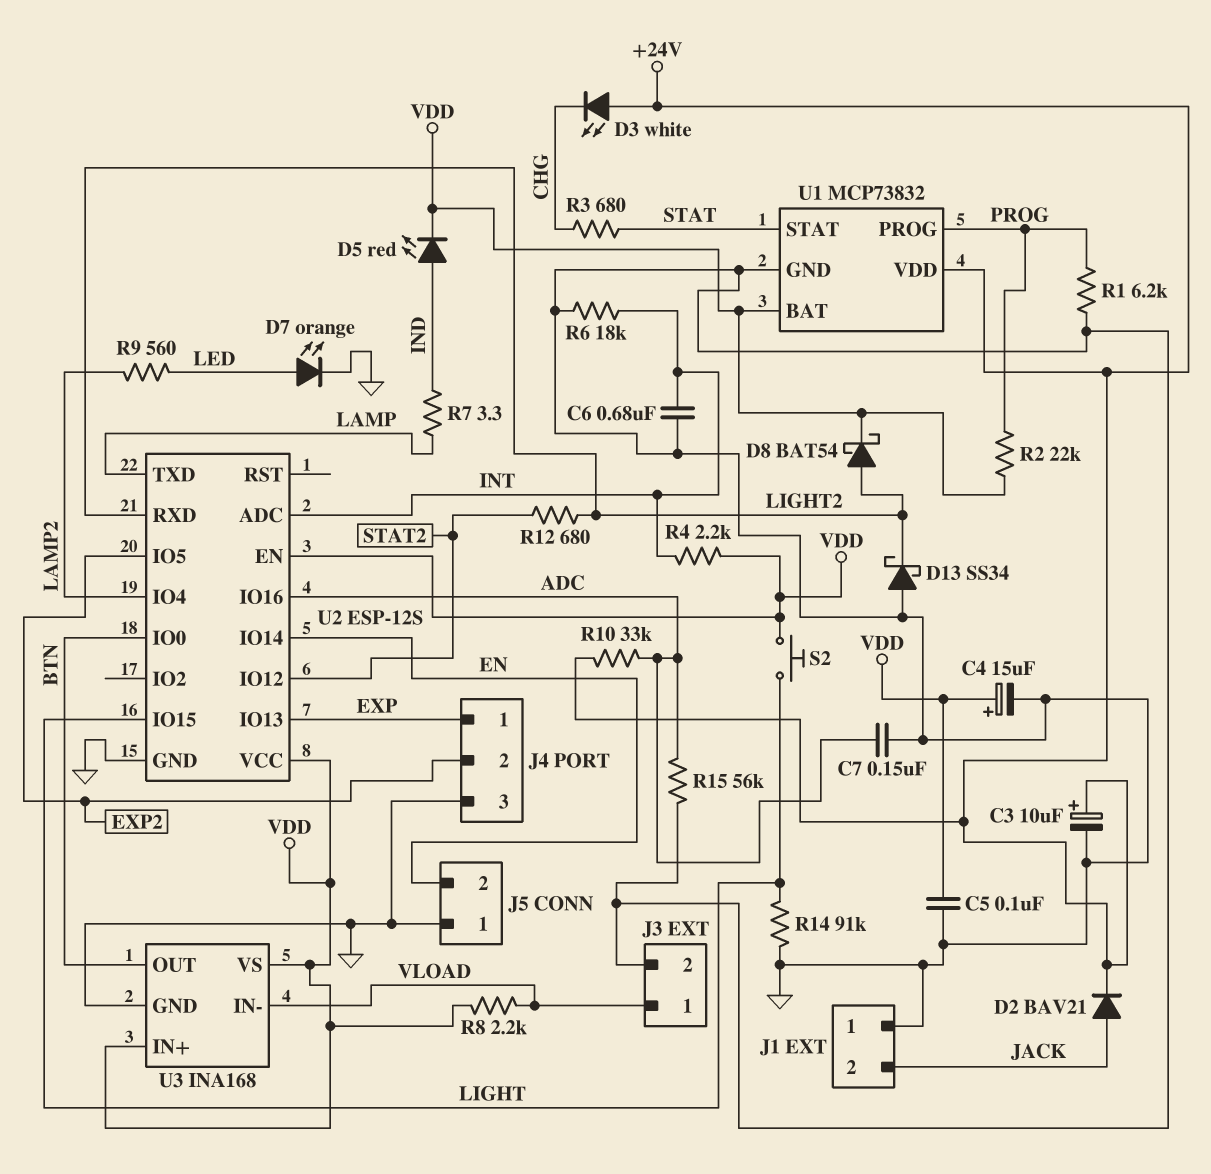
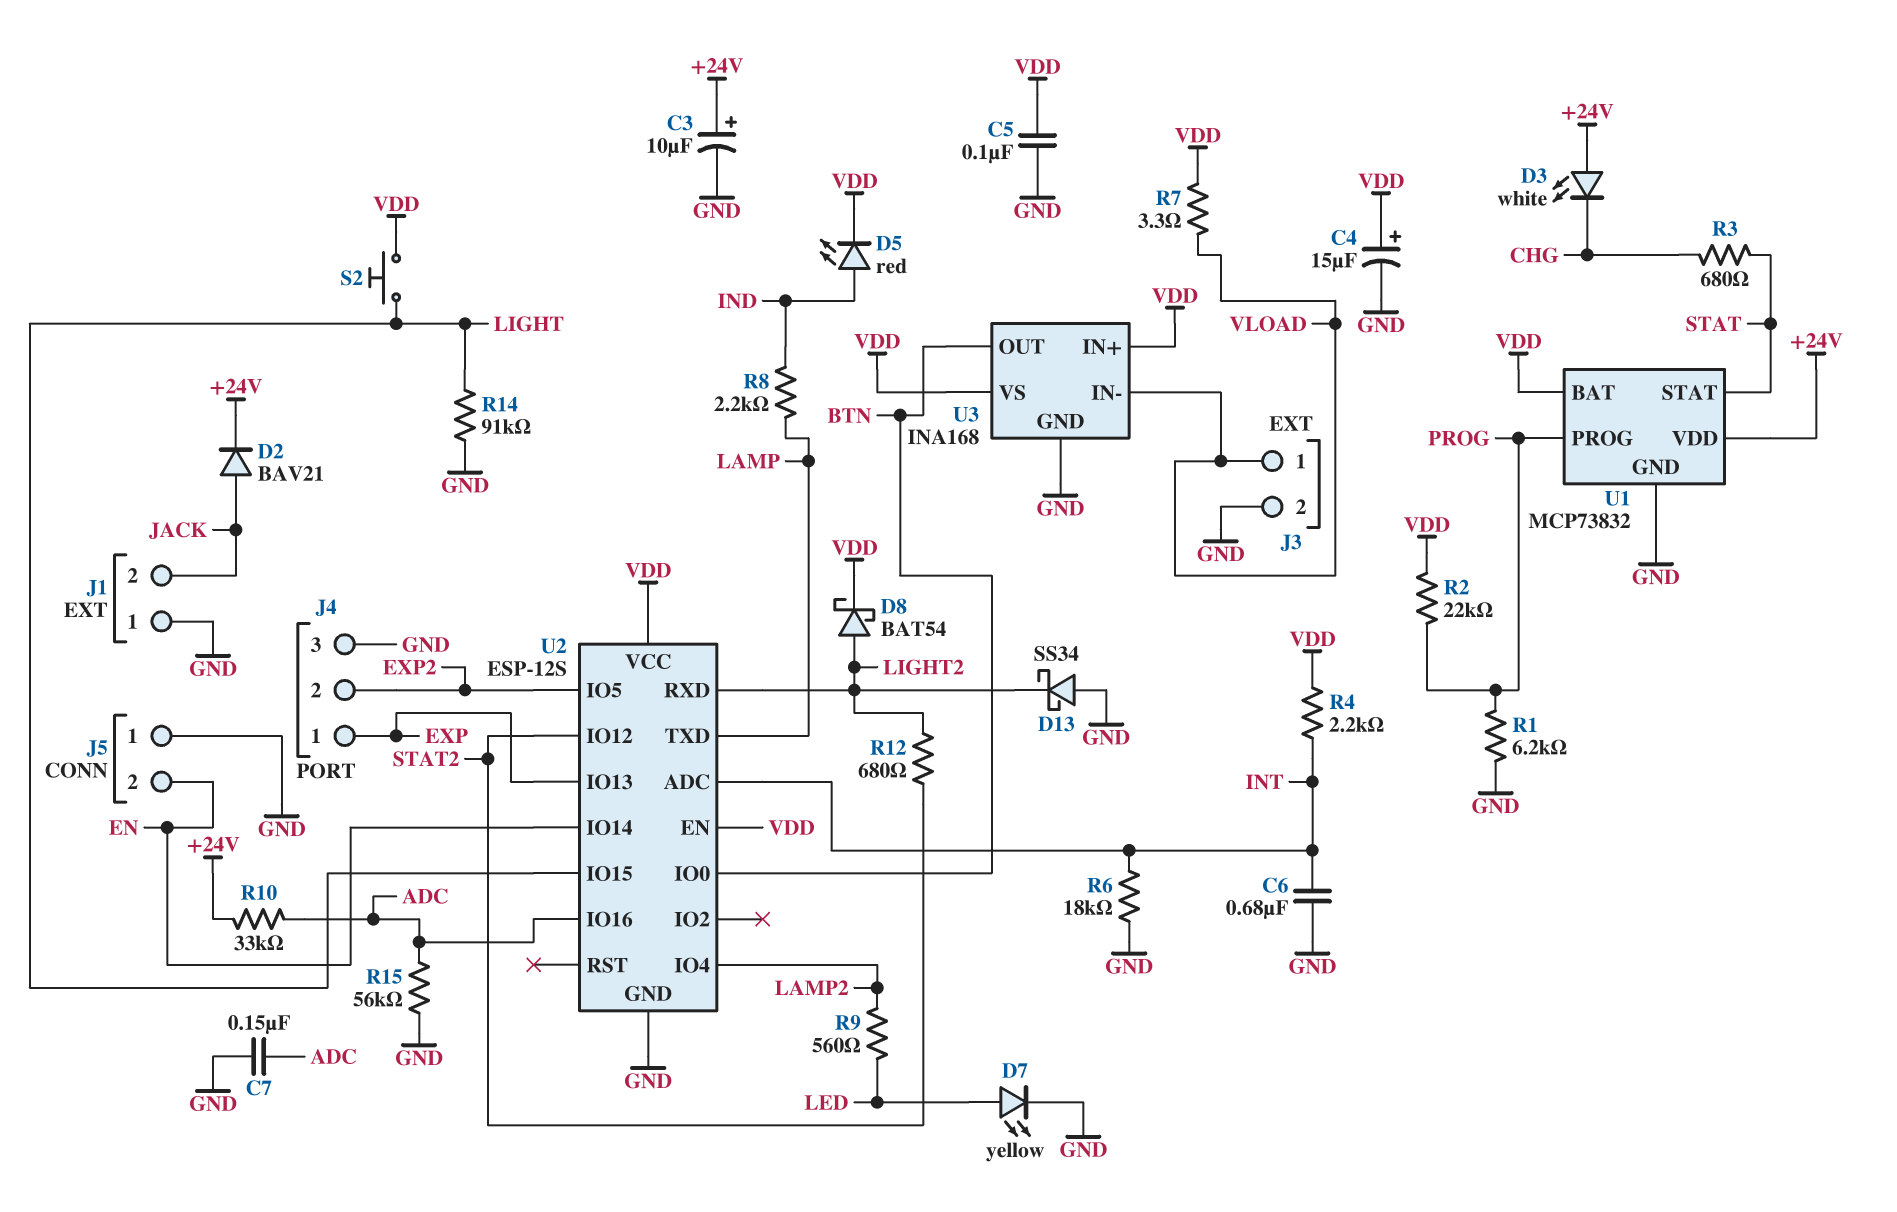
D7: LED orange (A LED, K GND) -> LED yellow (A LED, K GND)
R7: 3.3 (IND, LAMP) -> 3.3 (VDD, VLOAD)
R8: 2.2k (VDD, VLOAD) -> 2.2k (IND, LAMP)

